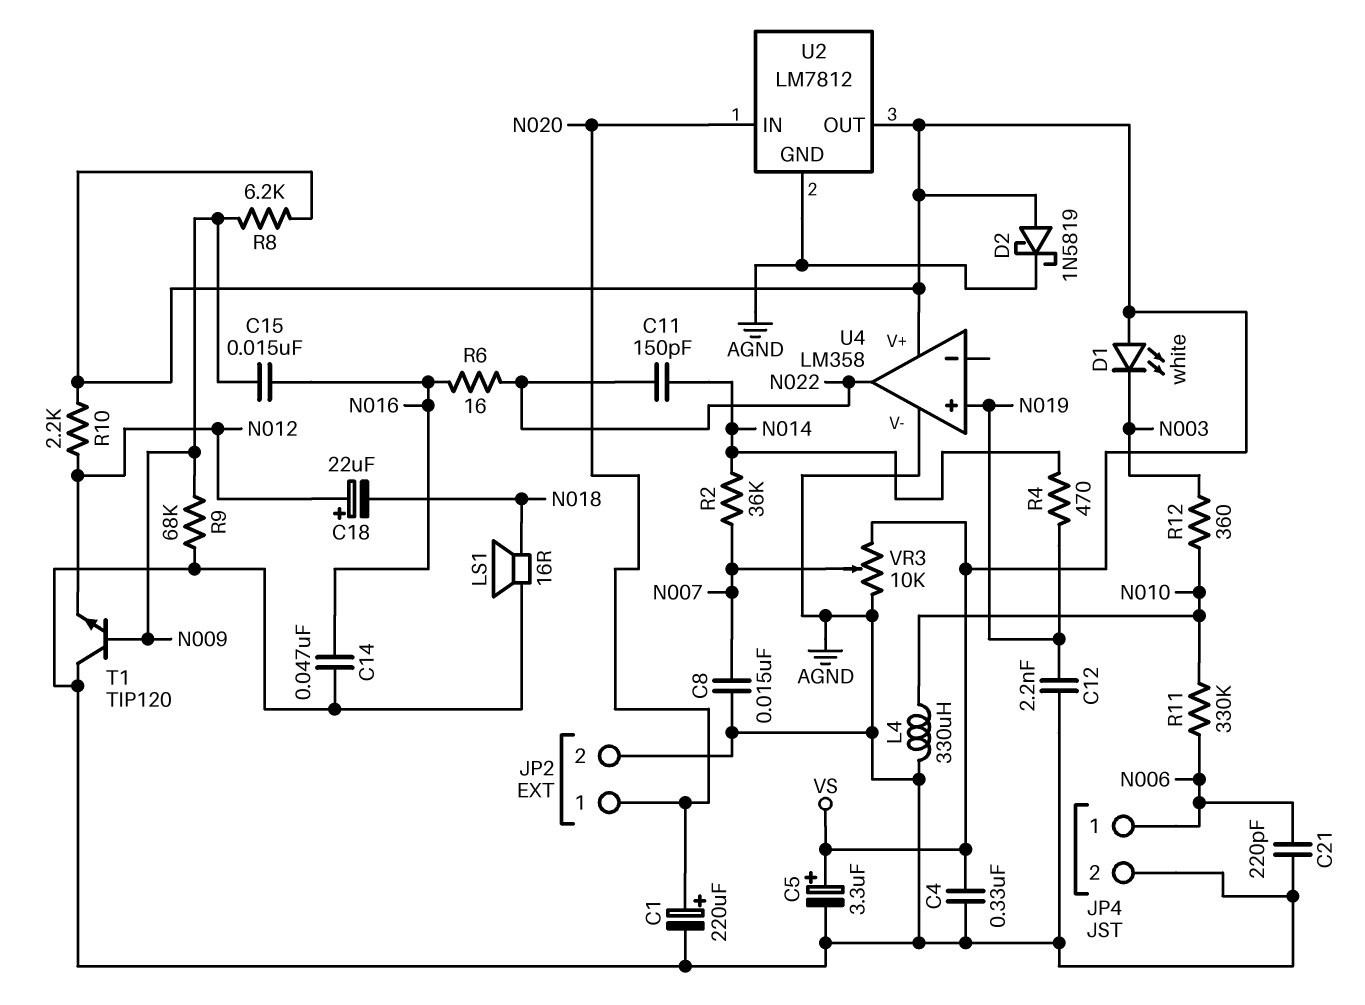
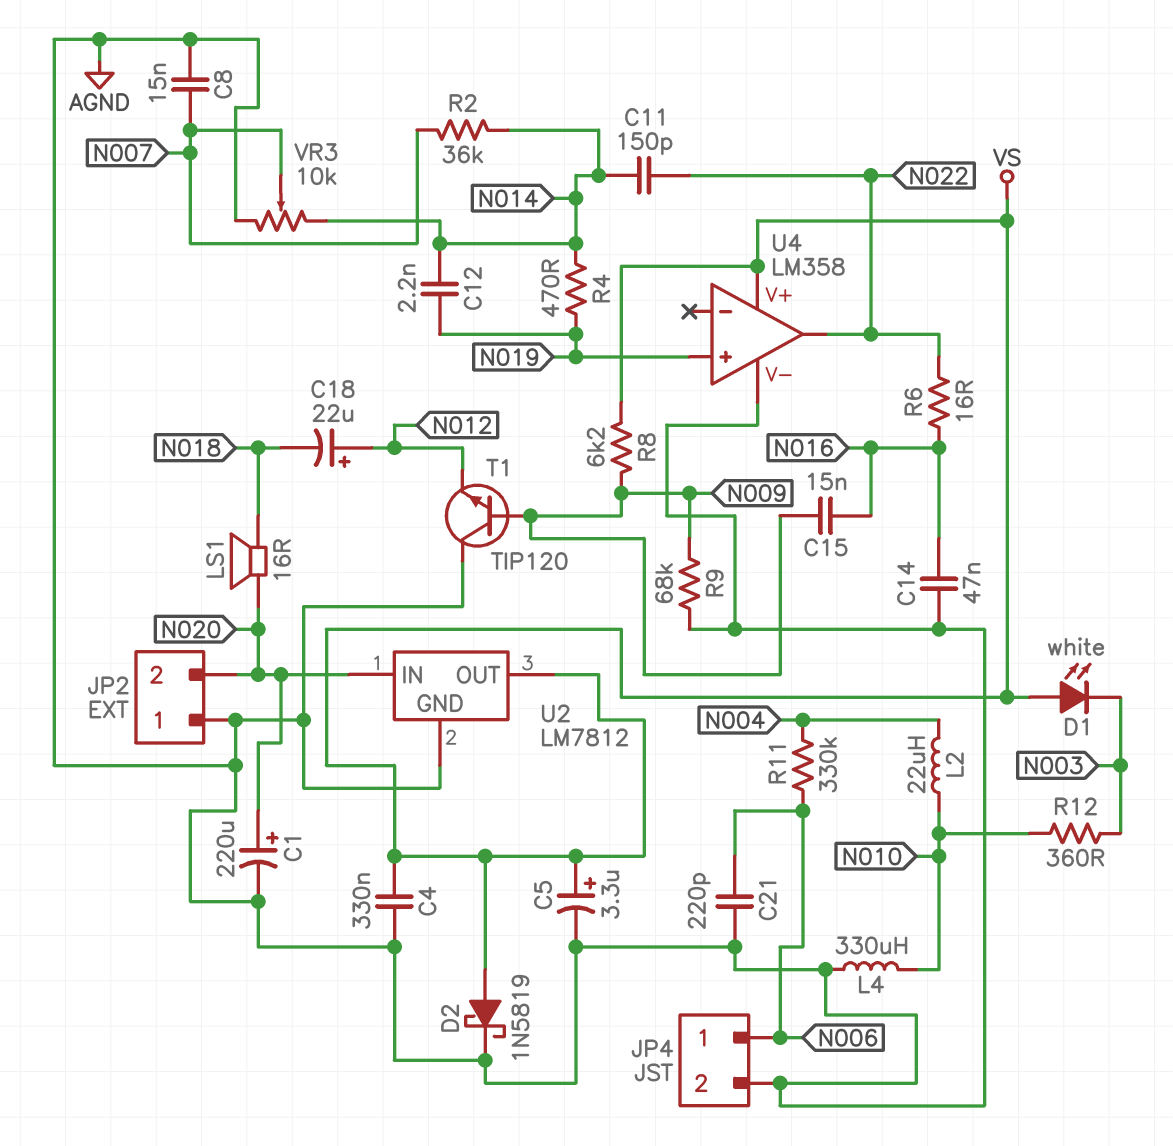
C12: 2.2nF (AGND, N019) -> 2.2nF (N014, N019)
JP2 pin 1: N020 -> AGND
JP2 pin 2: AGND -> N020
L2: none -> 22uH (N004, N010)
LS1: speaker 16R (AGND, N018) -> speaker 16R (N018, N020)
R10: 2.2k (N012, VS) -> none
R11: 330k (N006, N010) -> 330k (N004, N006)
VR3: 10k (AGND, VS, wiper N007) -> 10k (AGND, N014, wiper N007)

